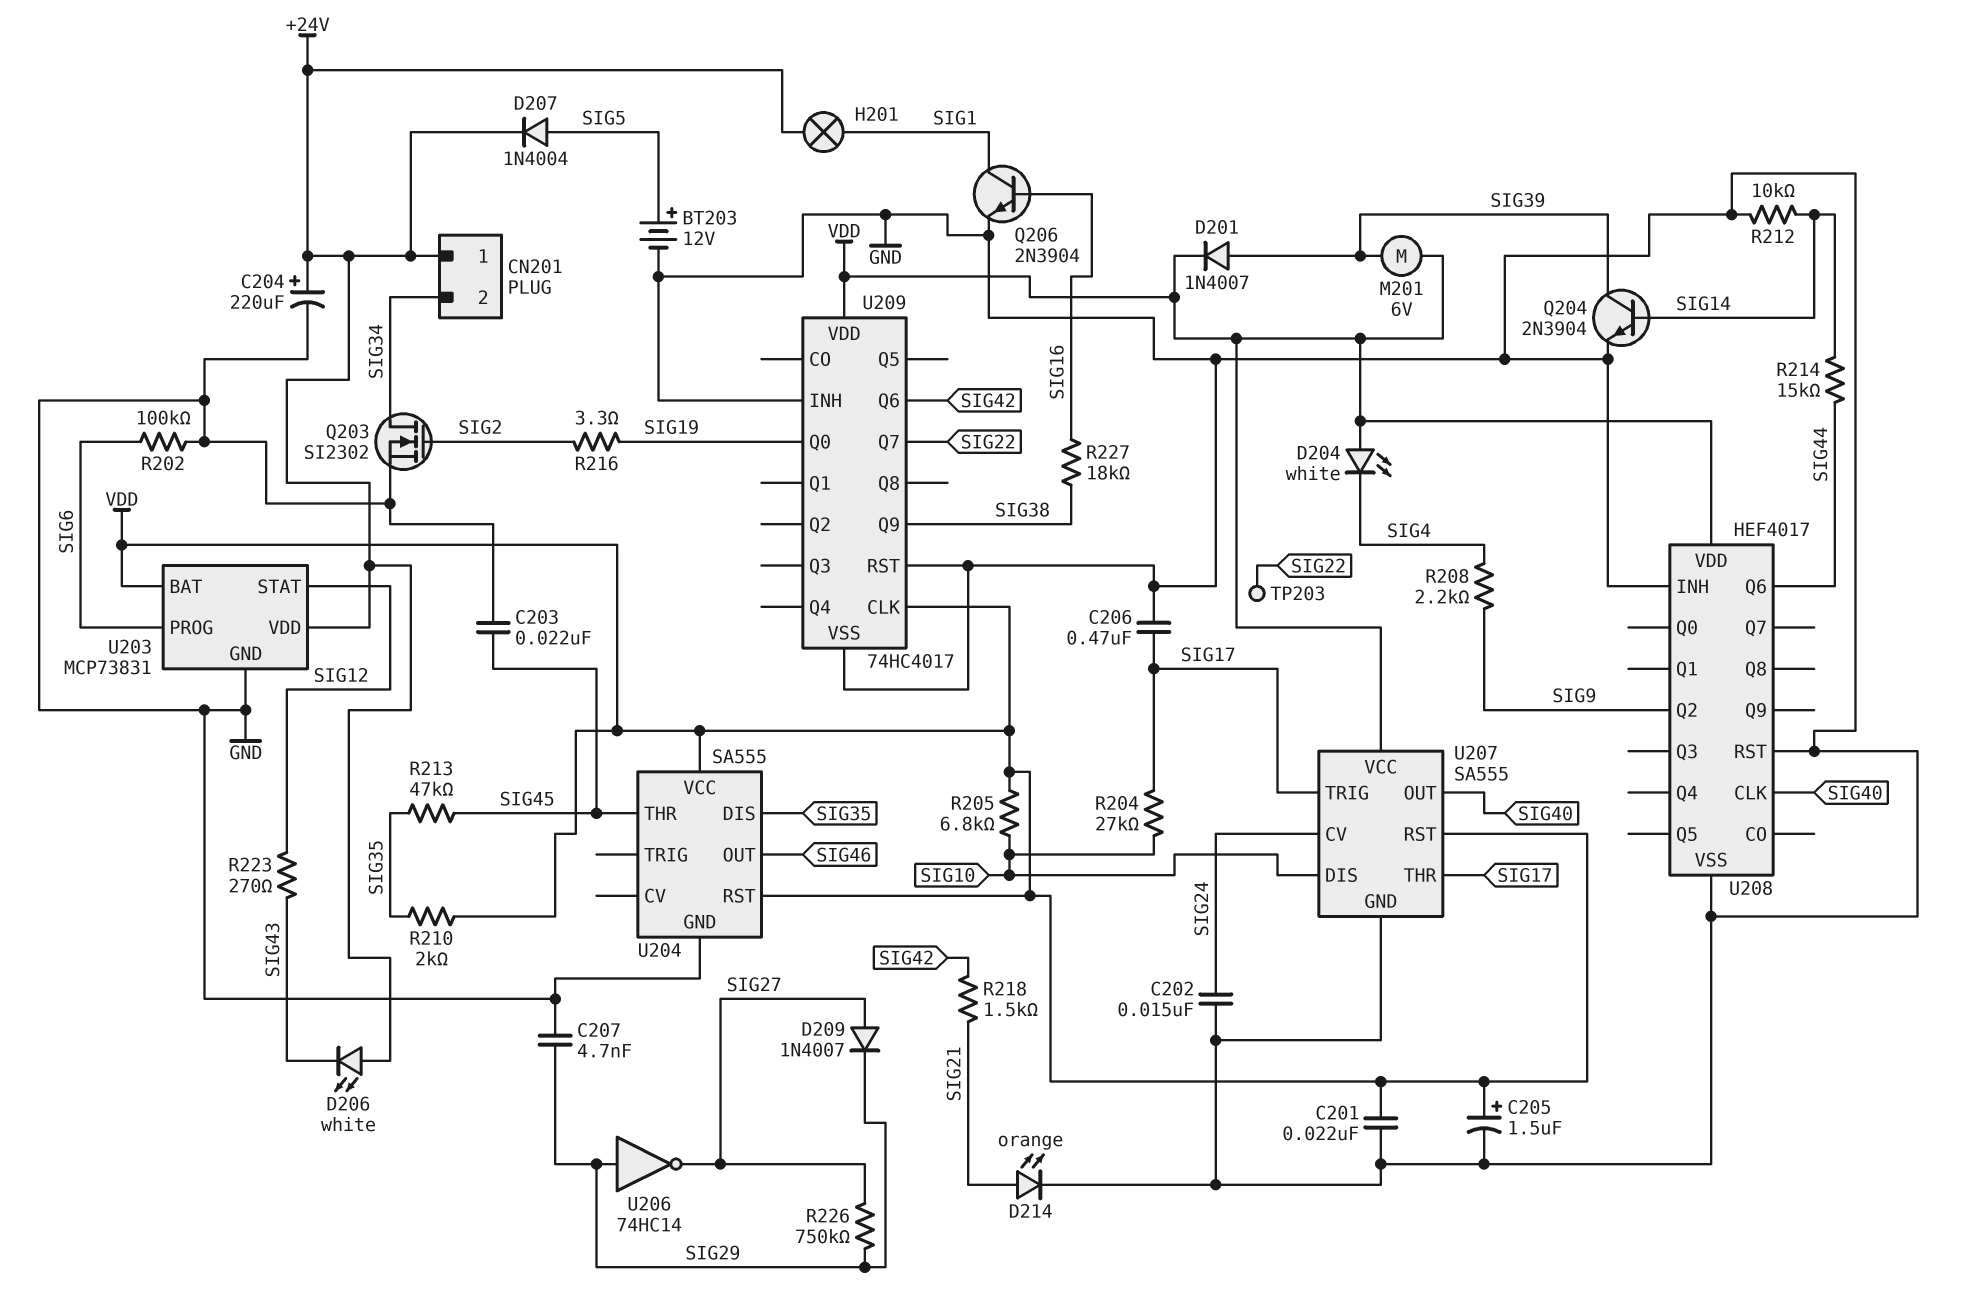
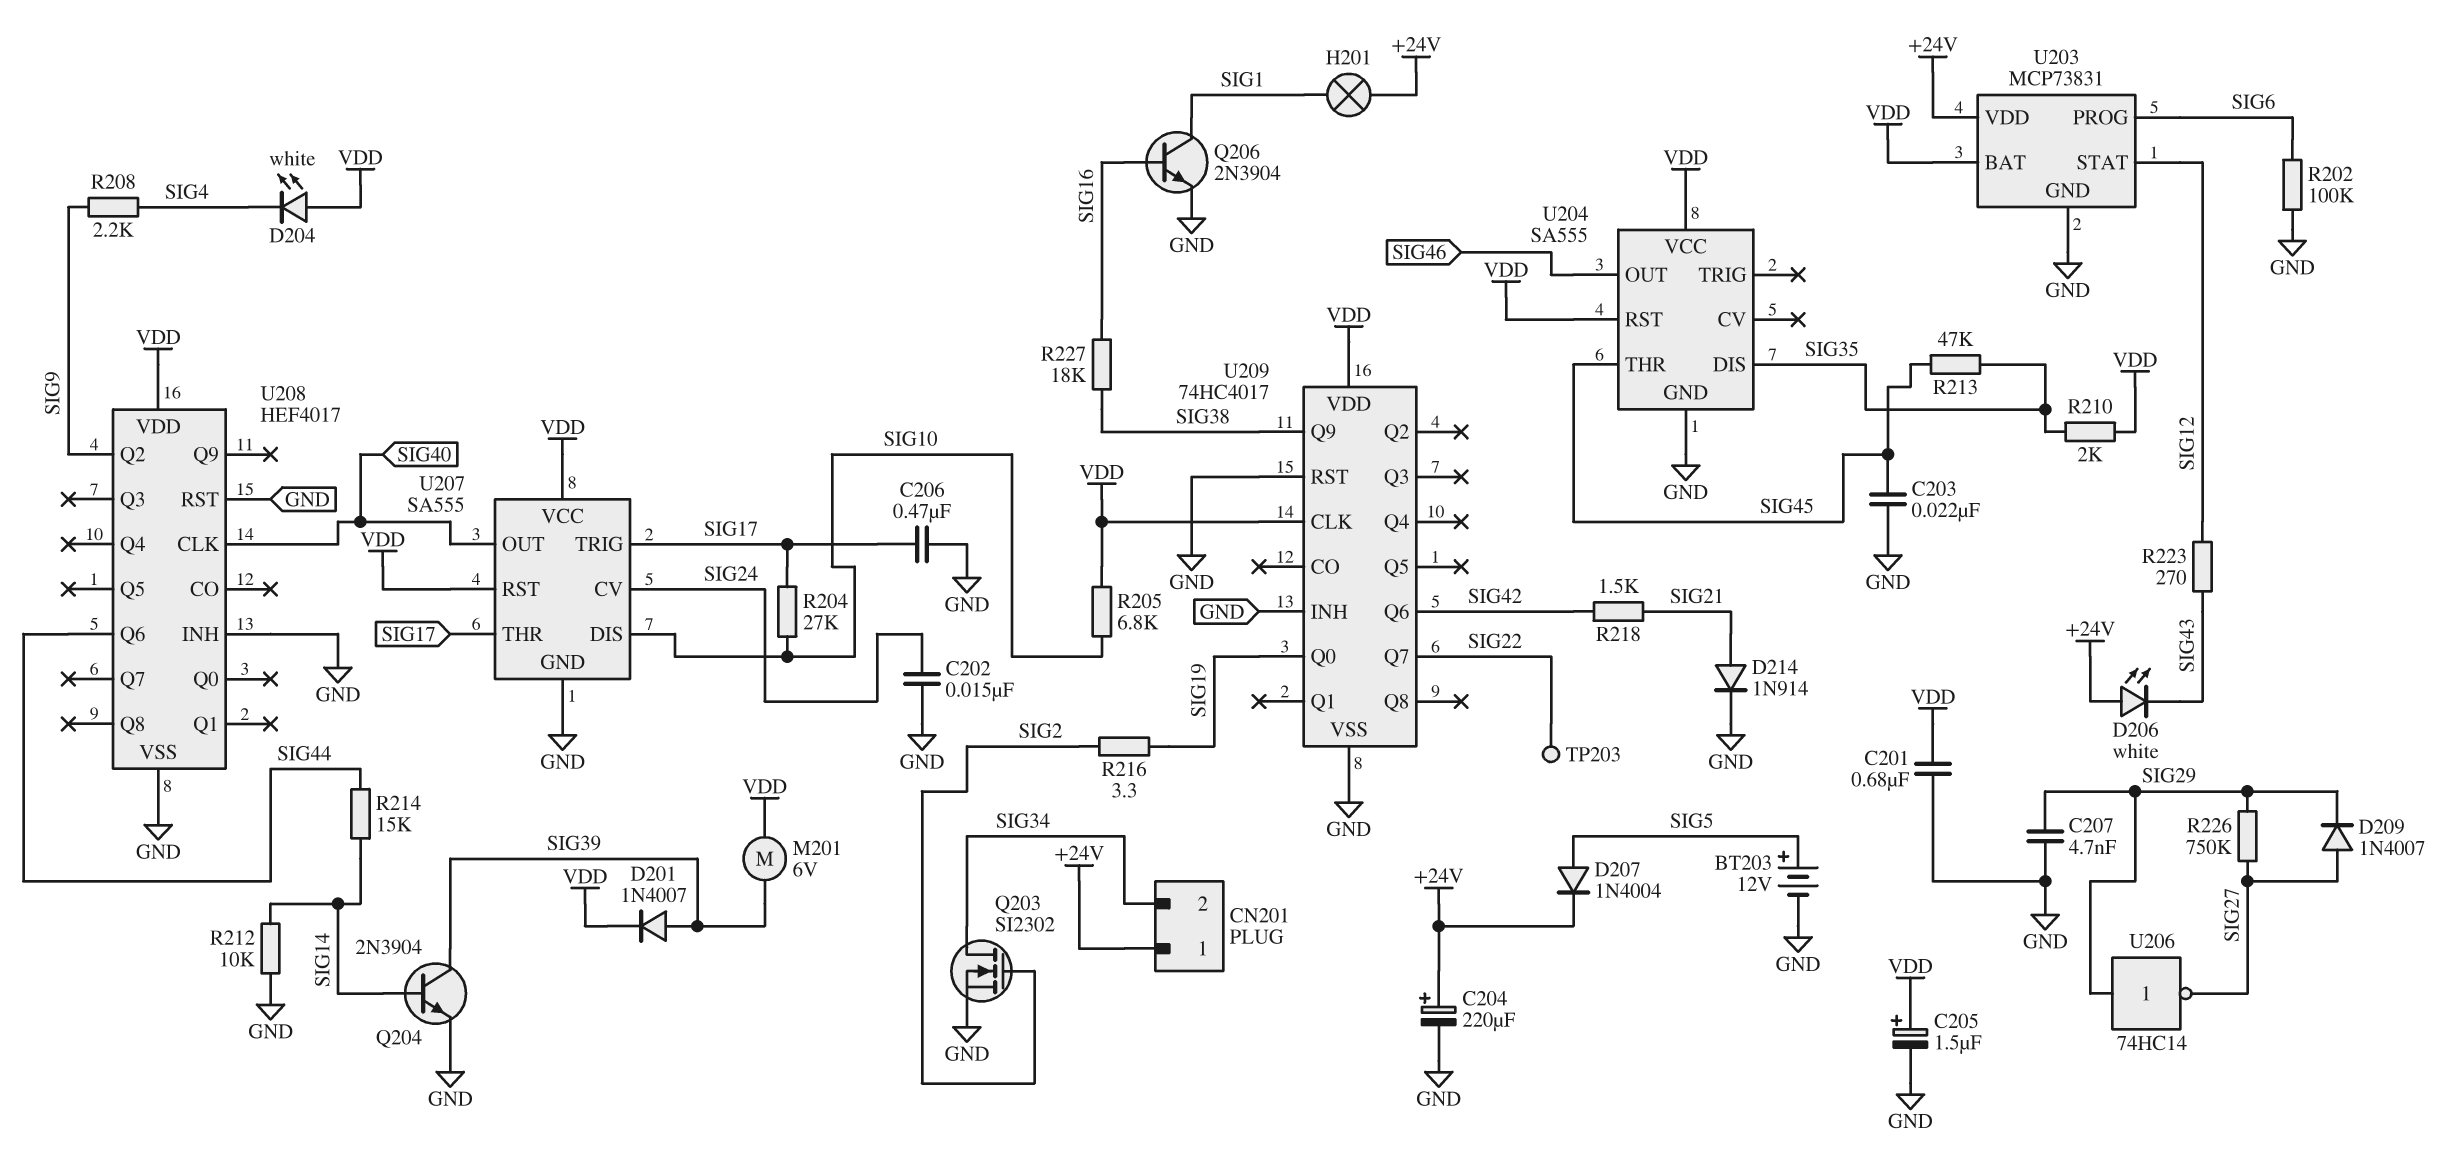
C201: 22nF (GND, VDD) -> 680nF (GND, VDD)
D214: LED orange (A SIG21, K GND) -> diode 1N914 (A SIG21, K GND)

